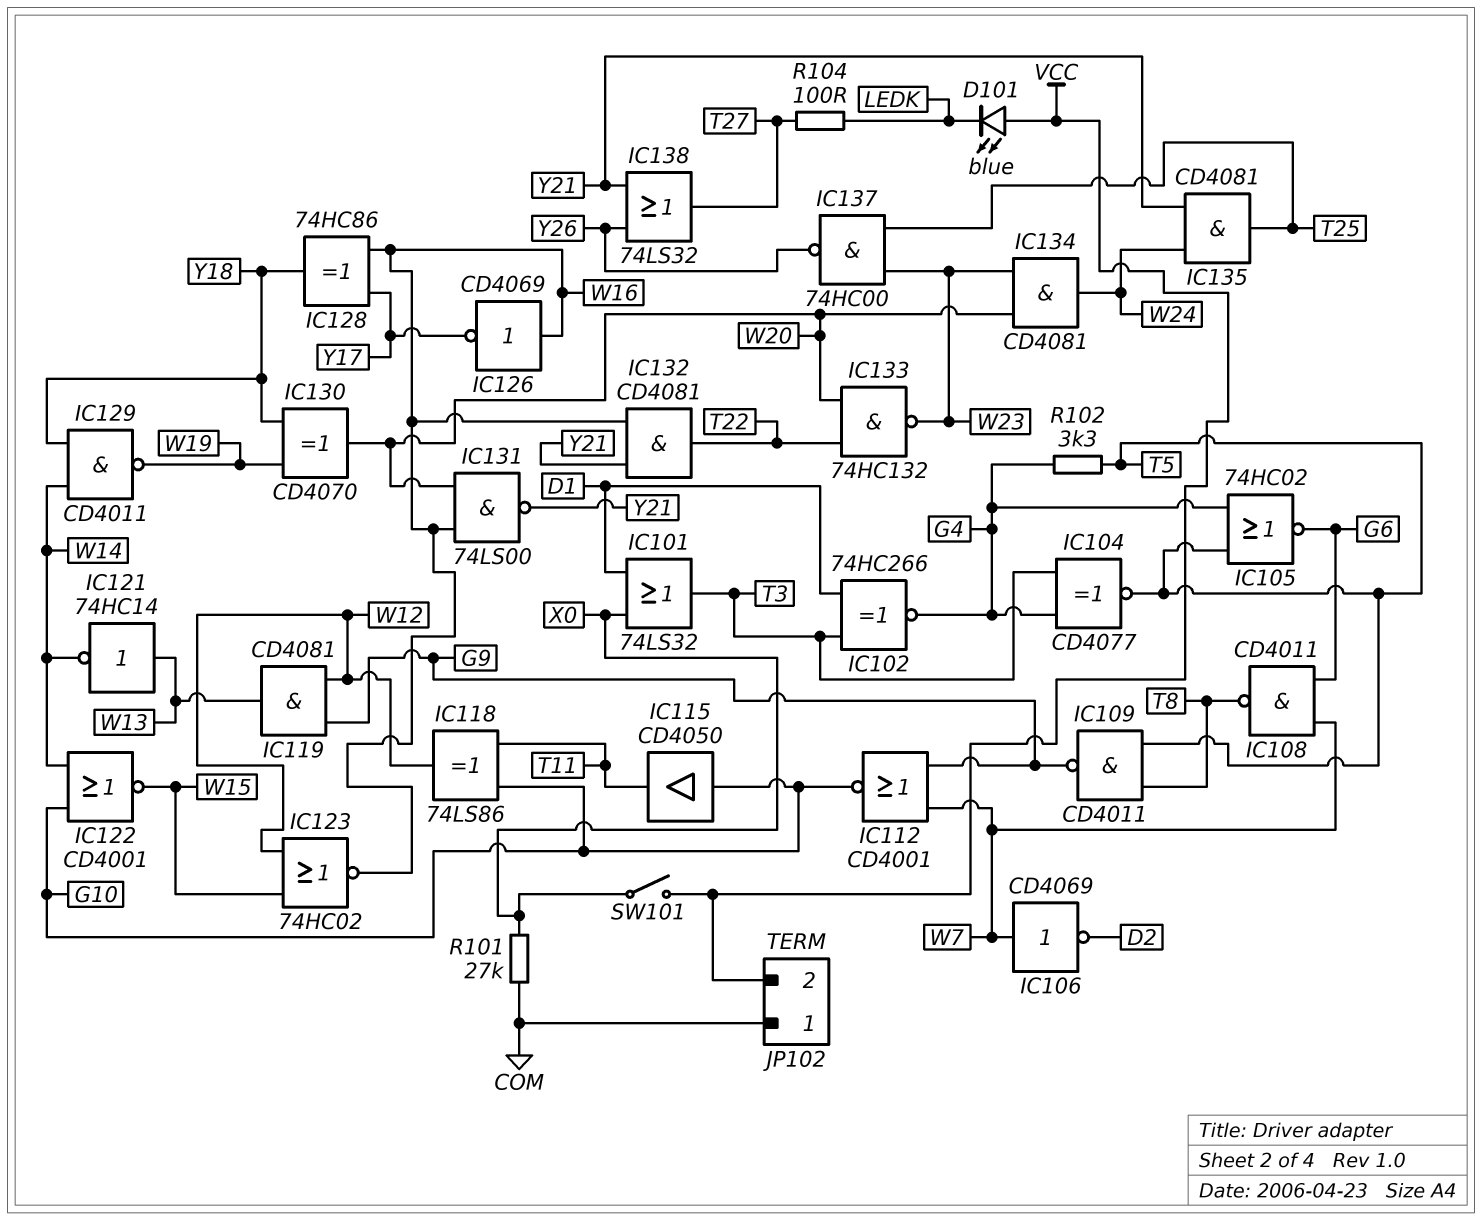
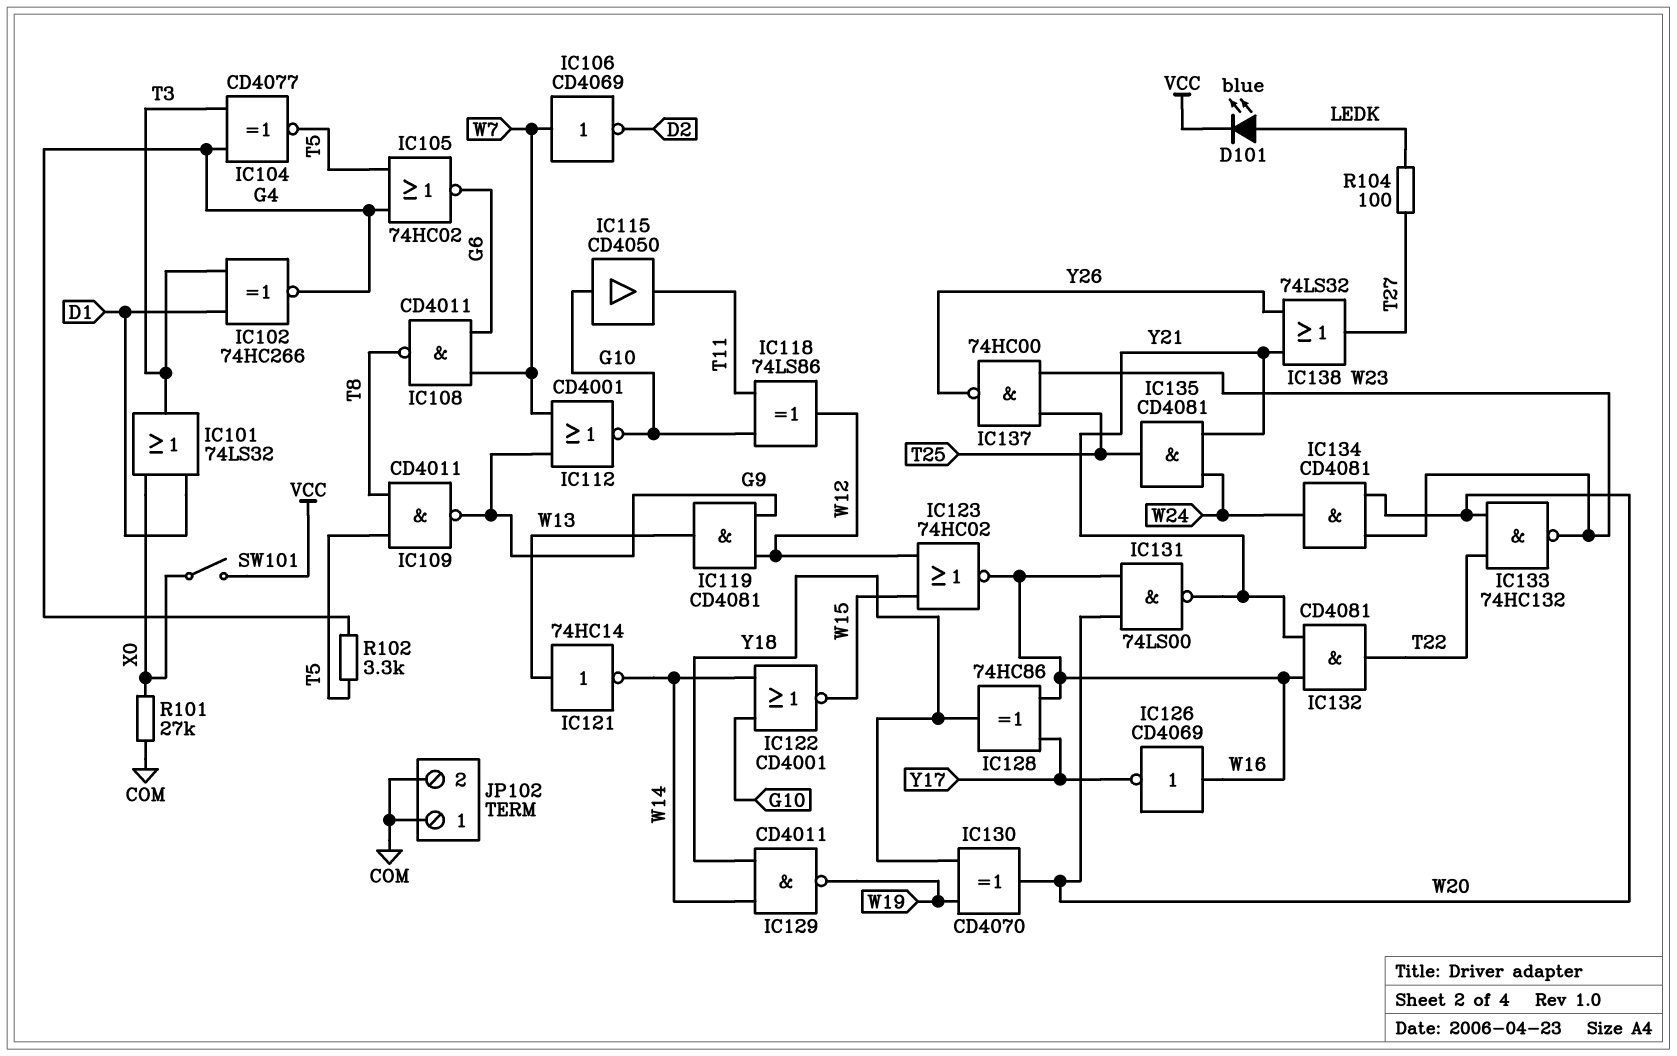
D101: LED blue (A VCC, K LEDK) -> LED blue (A LEDK, K VCC)
JP102 pin 2: VCC -> COM

